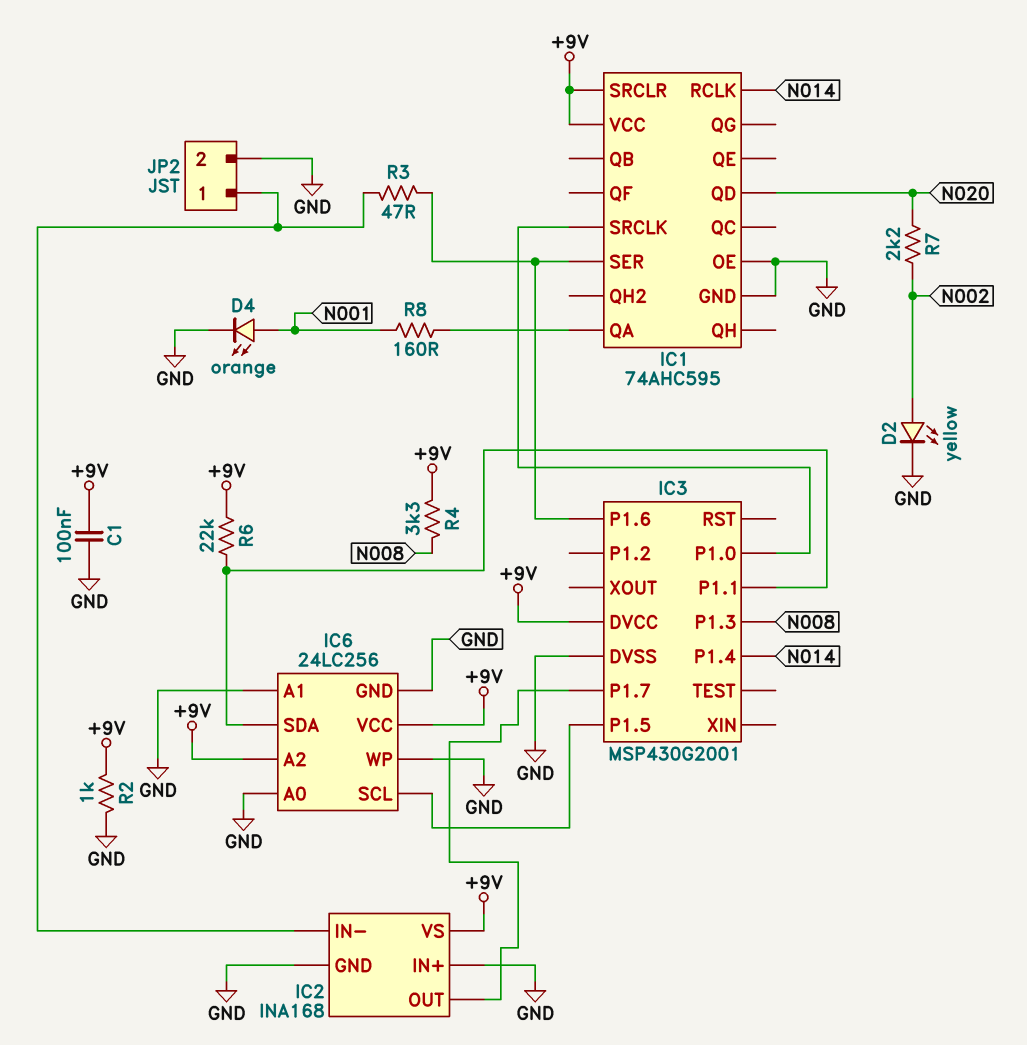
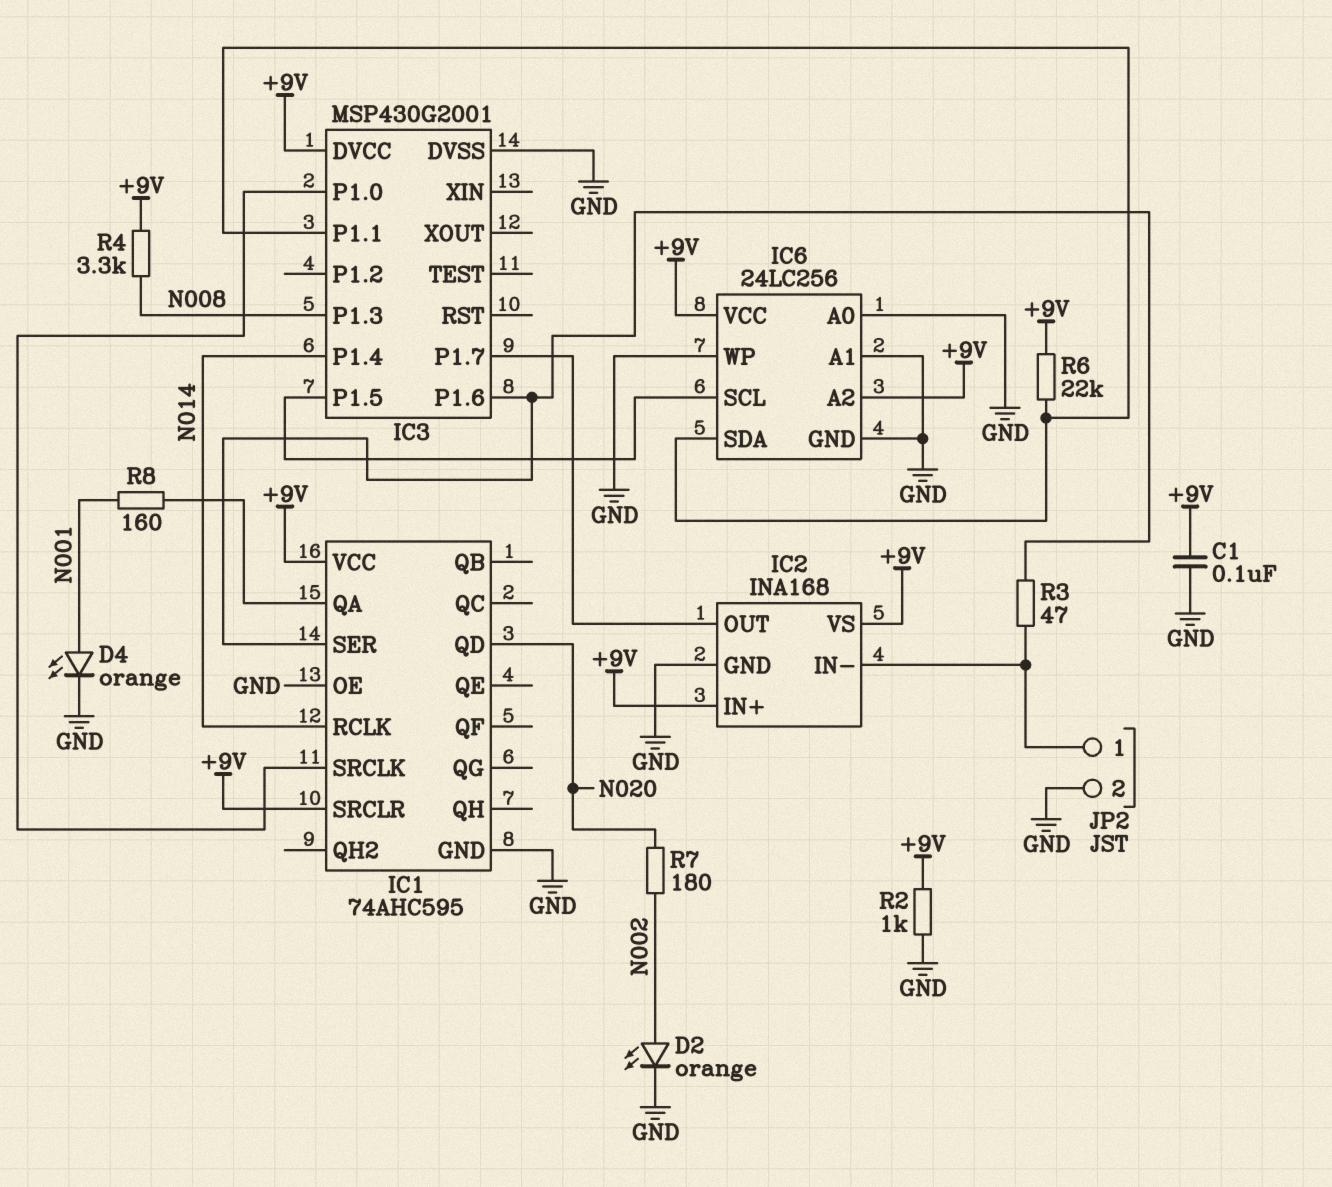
D2: LED yellow (A N002, K GND) -> LED orange (A N002, K GND)
IC2 pin IN+: GND -> +9V
R7: 2.2k (N002, N020) -> 180 (N002, N020)

